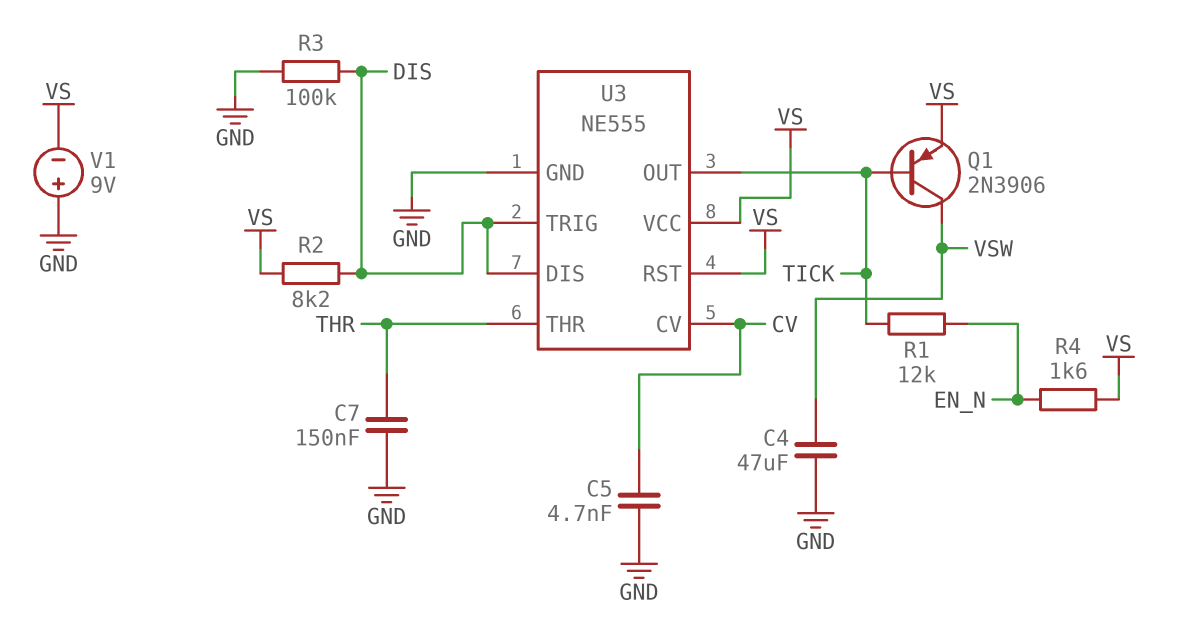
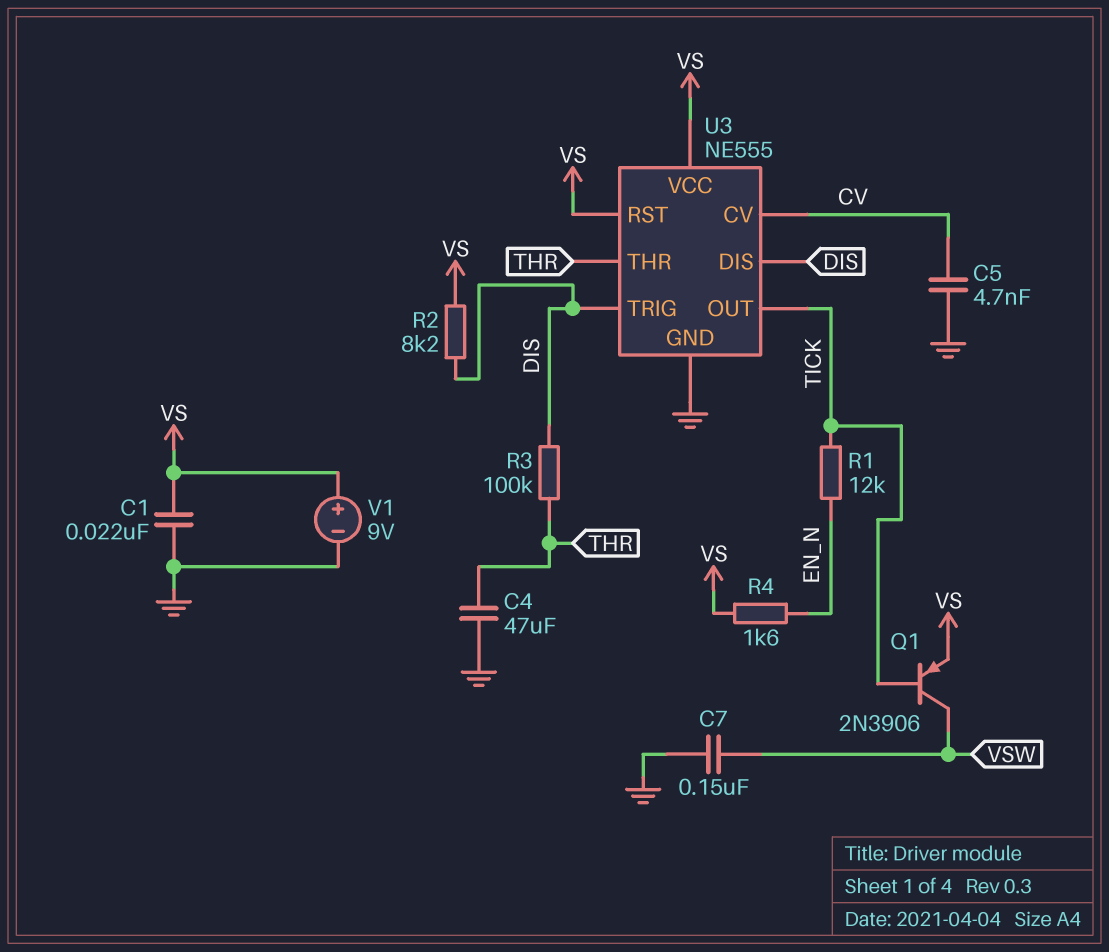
C1: none -> 22nF (GND, VS)
C4: 47uF (GND, VSW) -> 47uF (GND, THR)
C7: 150nF (GND, THR) -> 150nF (GND, VSW)
R3: 100k (DIS, GND) -> 100k (DIS, THR)
V1: 9V (plus GND, minus VS) -> 9V (plus VS, minus GND)

